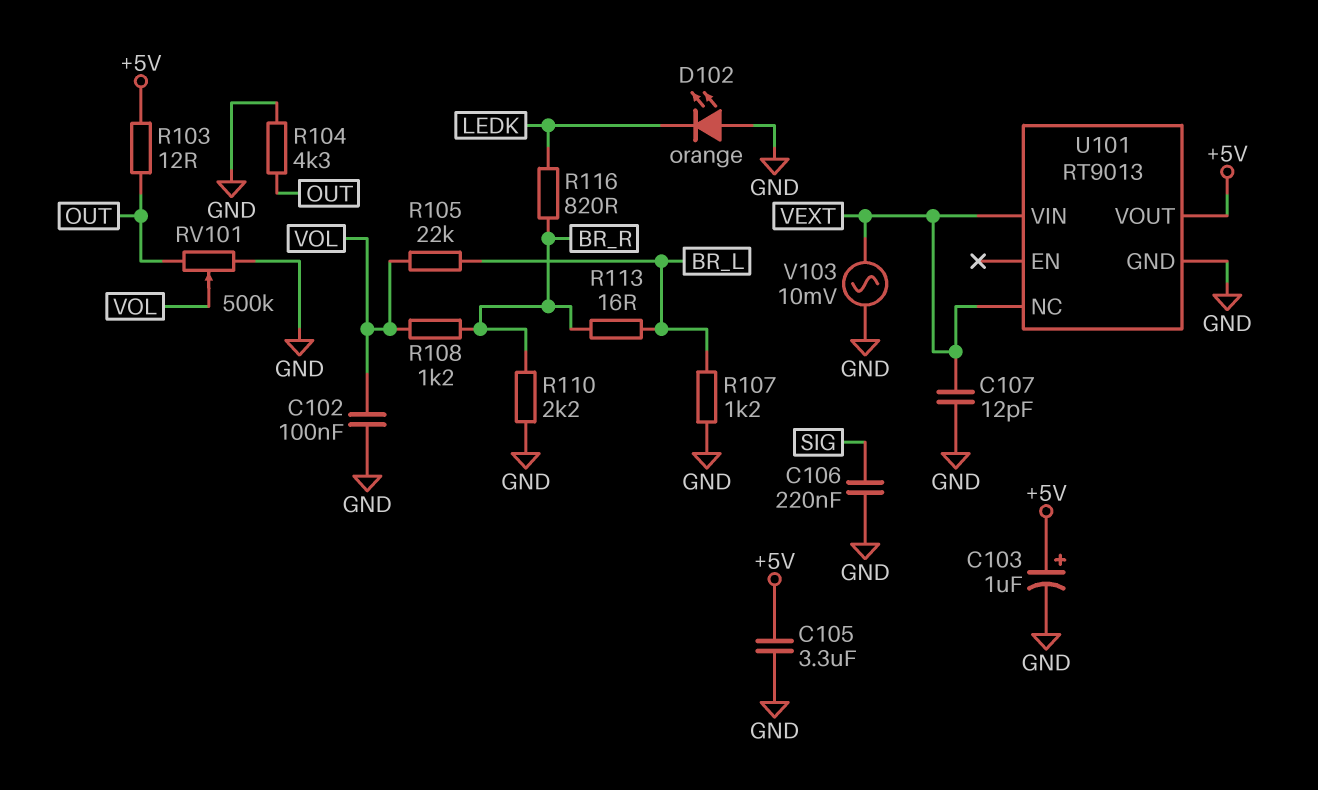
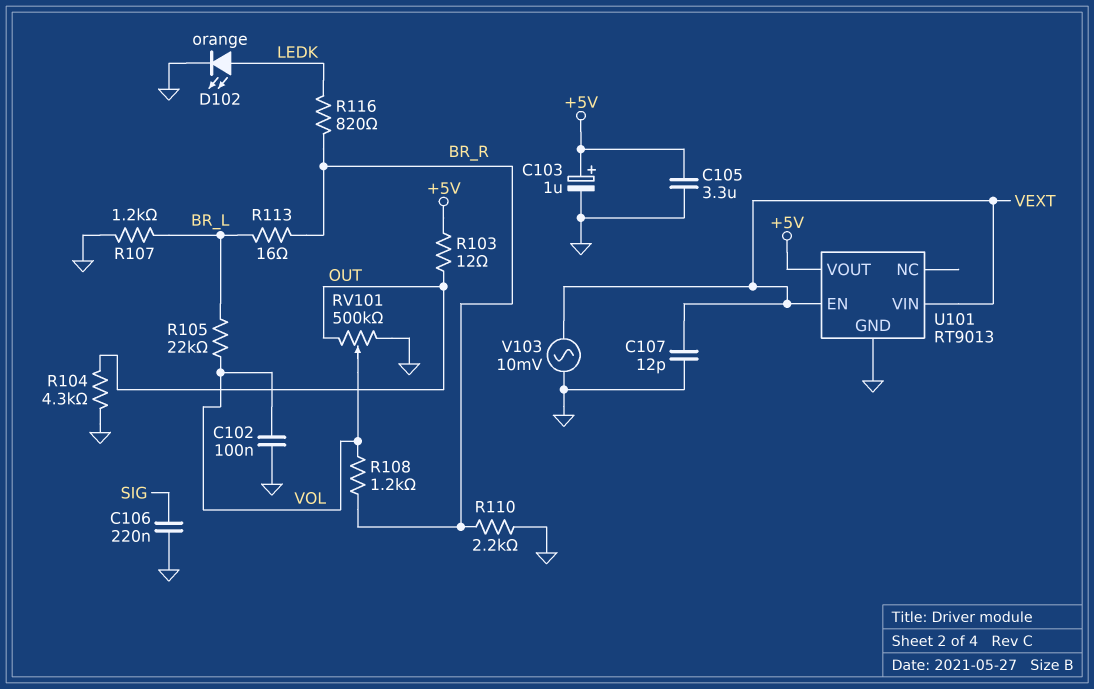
D102: LED orange (A GND, K LEDK) -> LED orange (A LEDK, K GND)
U101 pin EN: none -> VEXT
U101 pin NC: VEXT -> none

